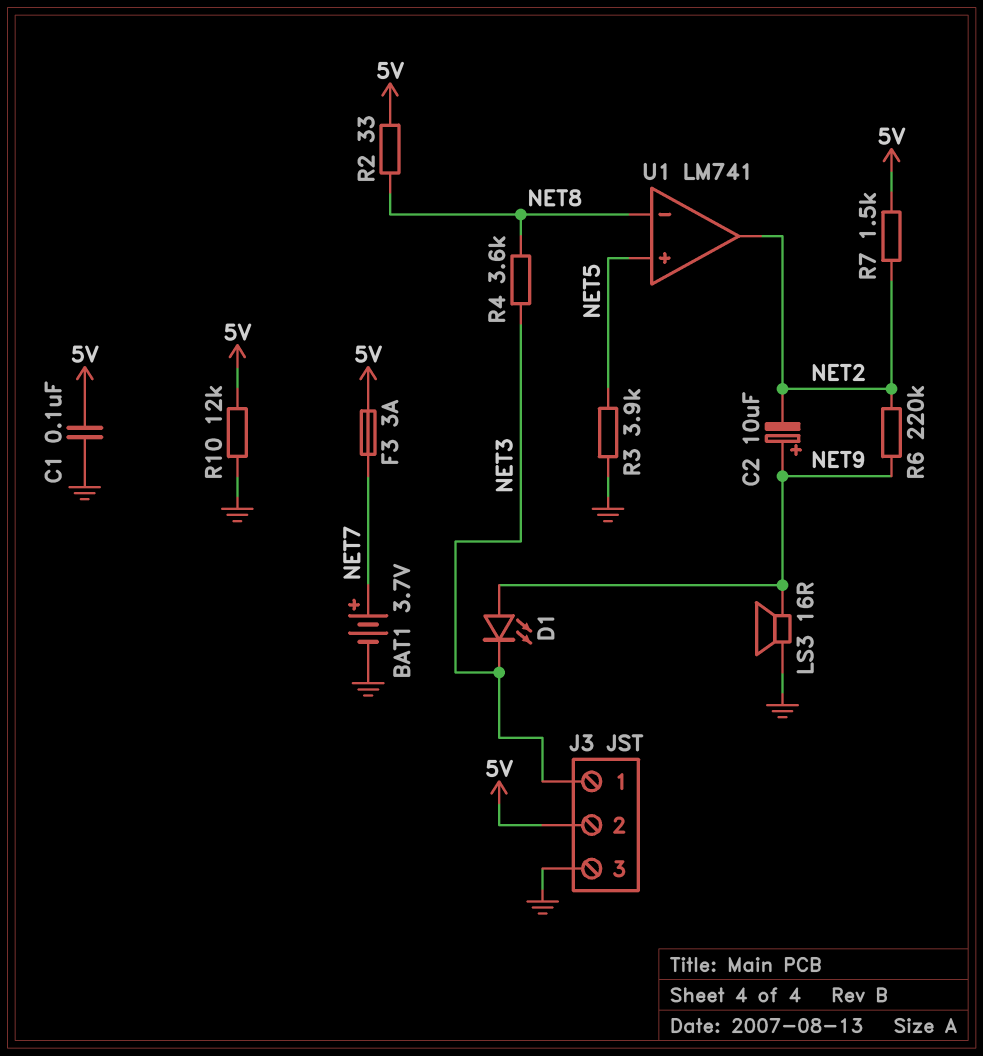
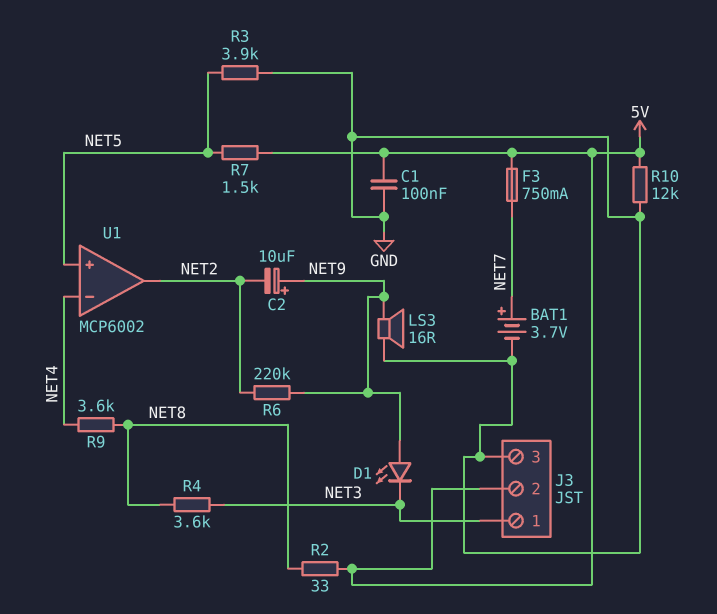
F3: 3A (5V, NET7) -> 750mA (5V, NET7)
R7: 1.5k (5V, NET2) -> 1.5k (5V, NET5)
R9: none -> 3.6k (NET4, NET8)
U1: LM741 -> MCP6002
U1 pin in-: NET8 -> NET4

